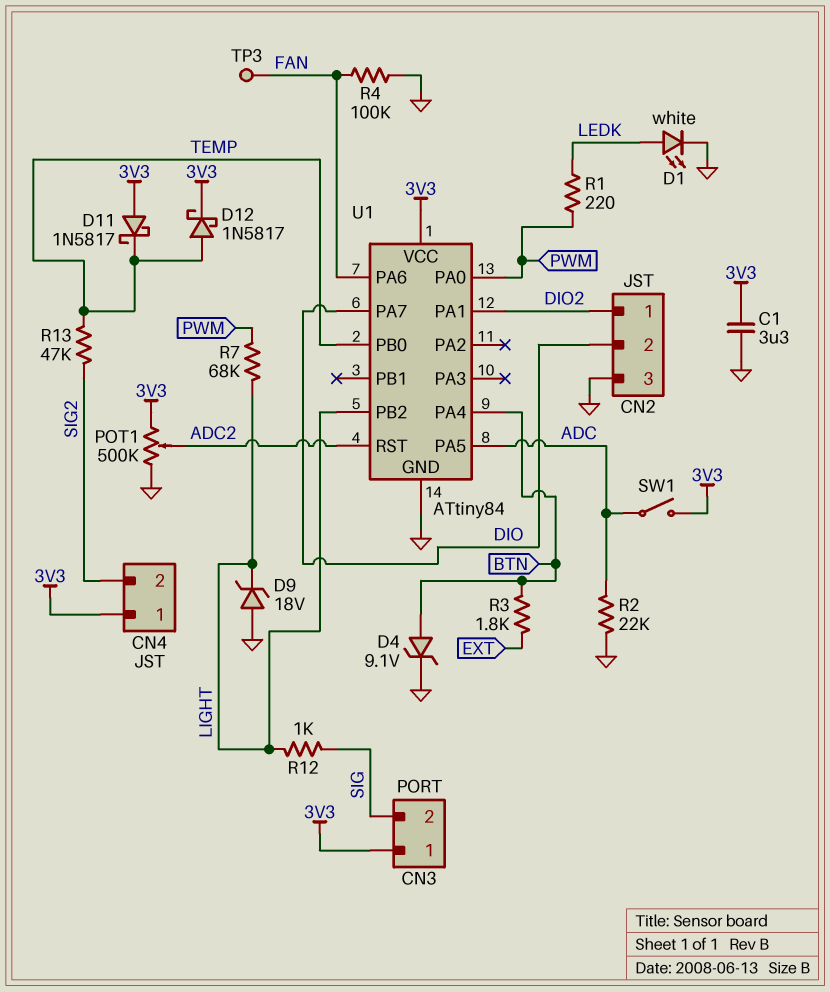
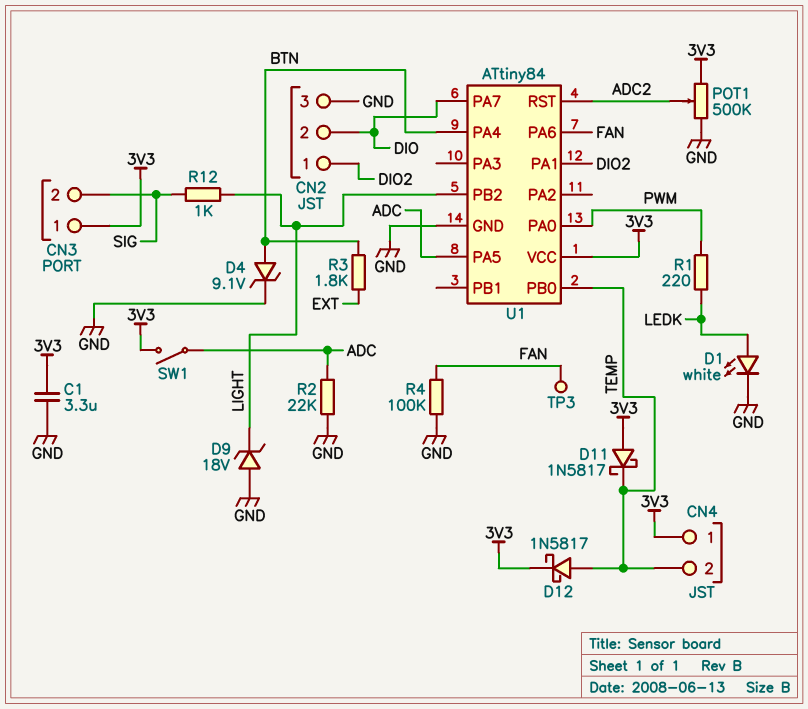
CN4 pin 2: SIG2 -> TEMP
R7: 68k (LIGHT, PWM) -> none
R13: 47k (SIG2, TEMP) -> none

